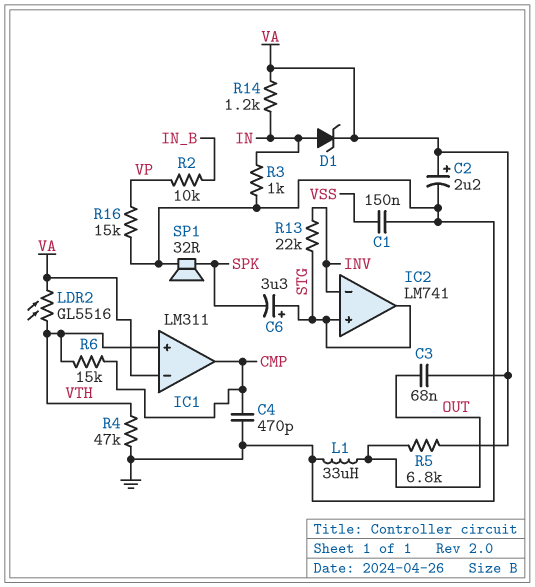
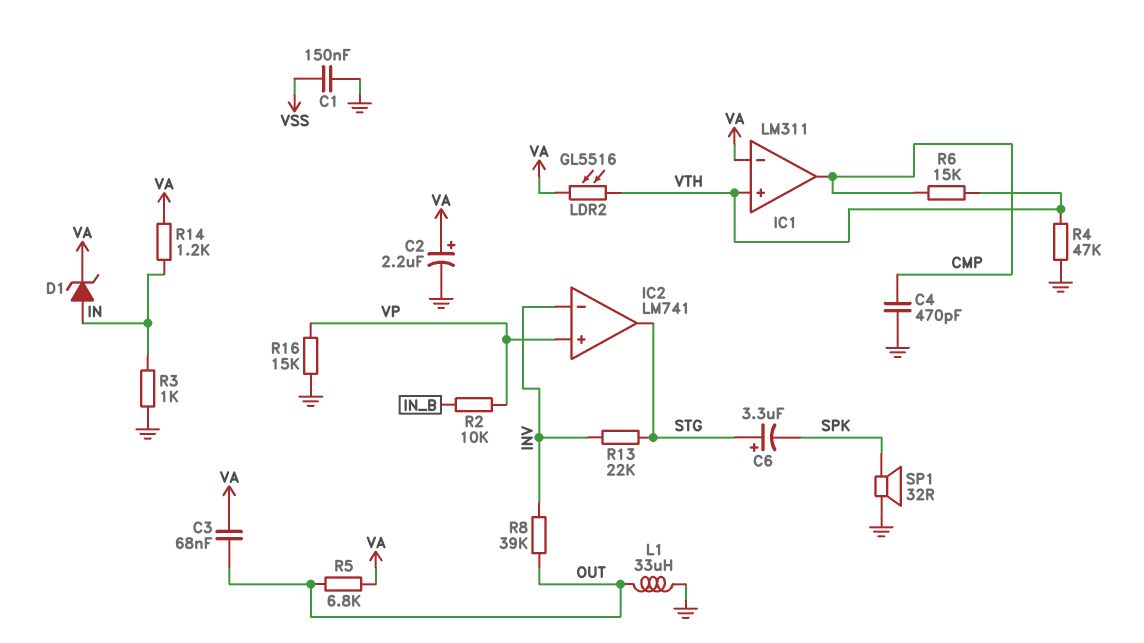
IC2 pin in+: STG -> VP
R8: none -> 39k (INV, OUT)

